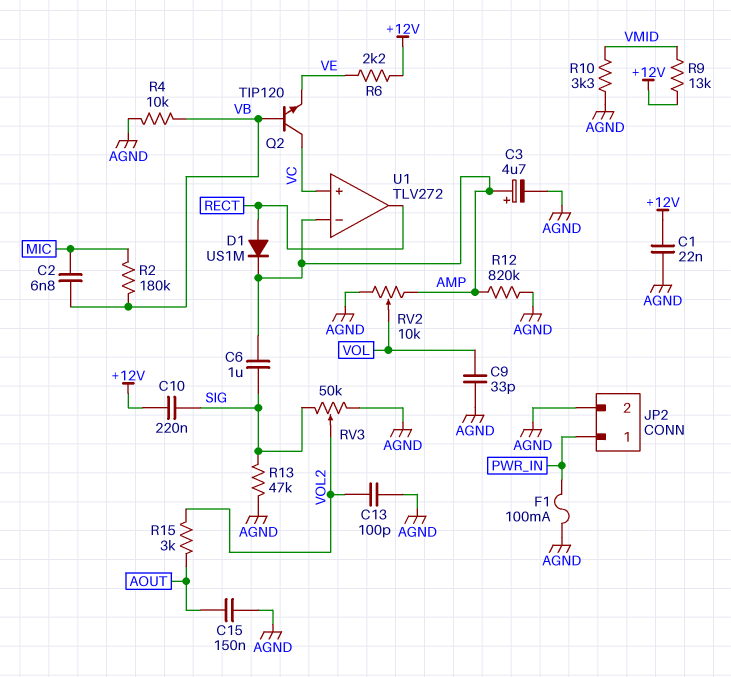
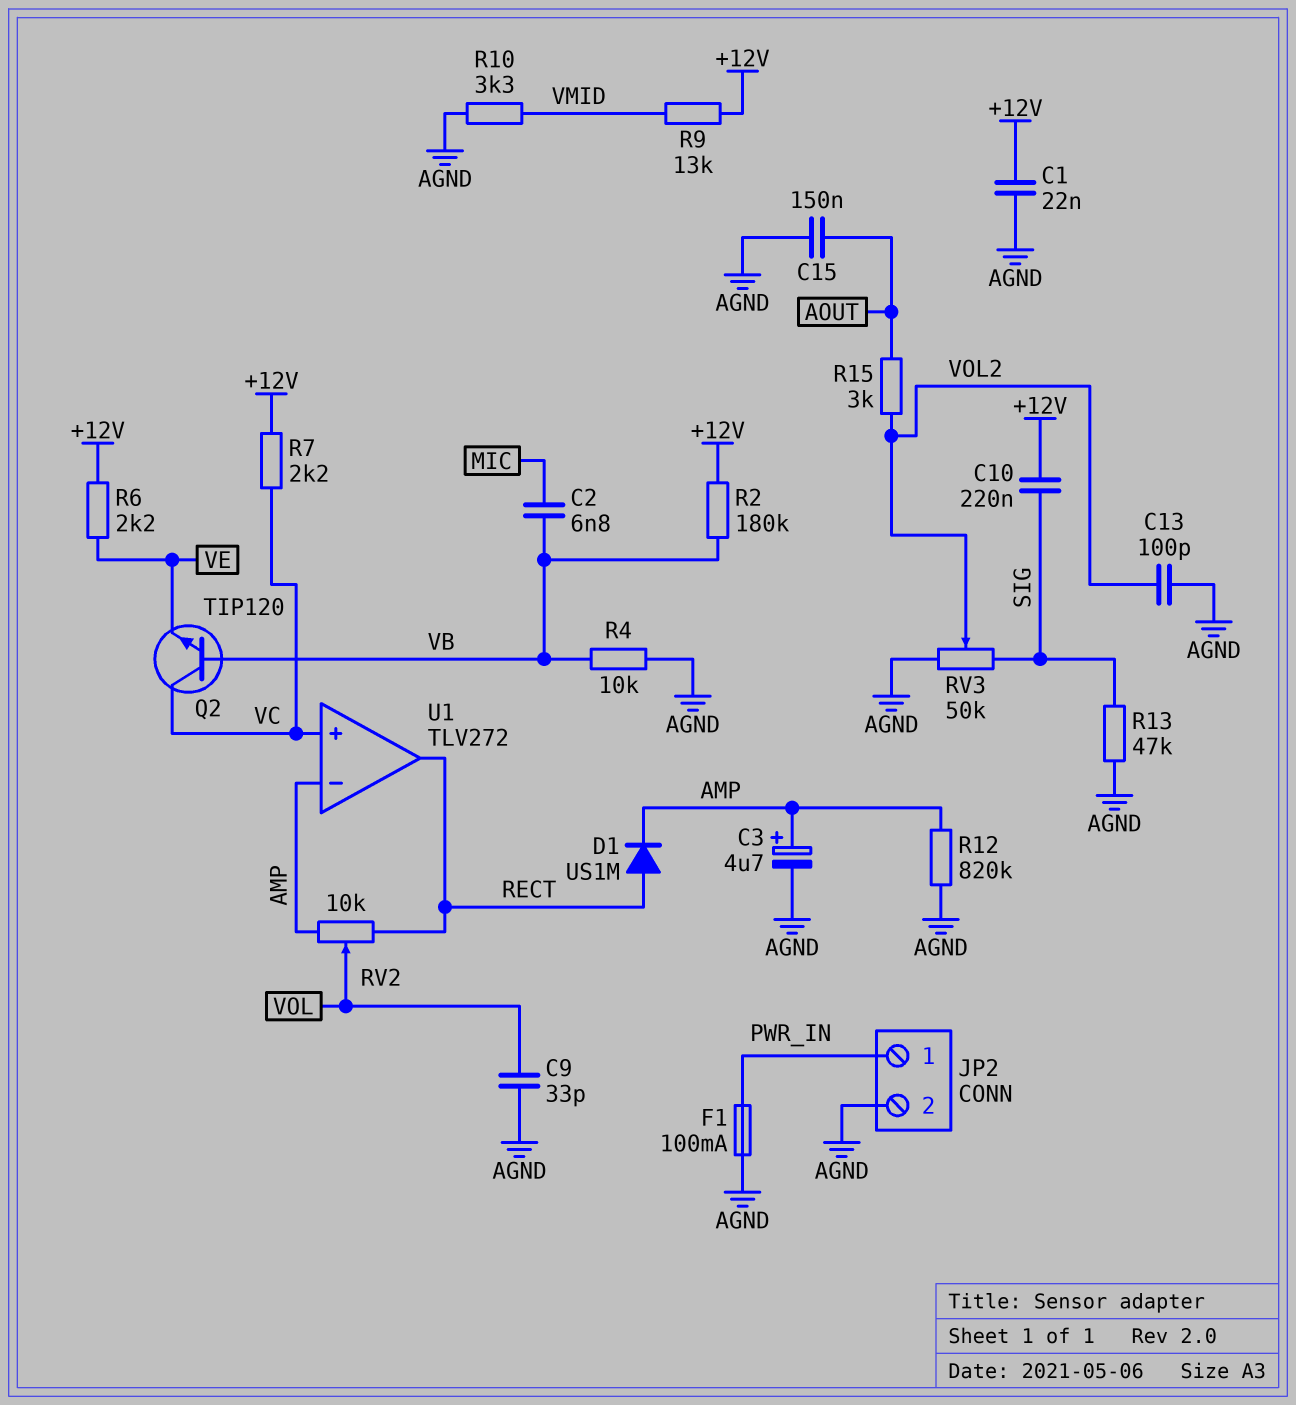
C6: 1uF (AMP, SIG) -> none
R2: 180k (MIC, VB) -> 180k (+12V, VB)
R7: none -> 2.2k (+12V, VC)
RV2: 10k (AGND, AMP, wiper VOL) -> 10k (AMP, RECT, wiper VOL)

